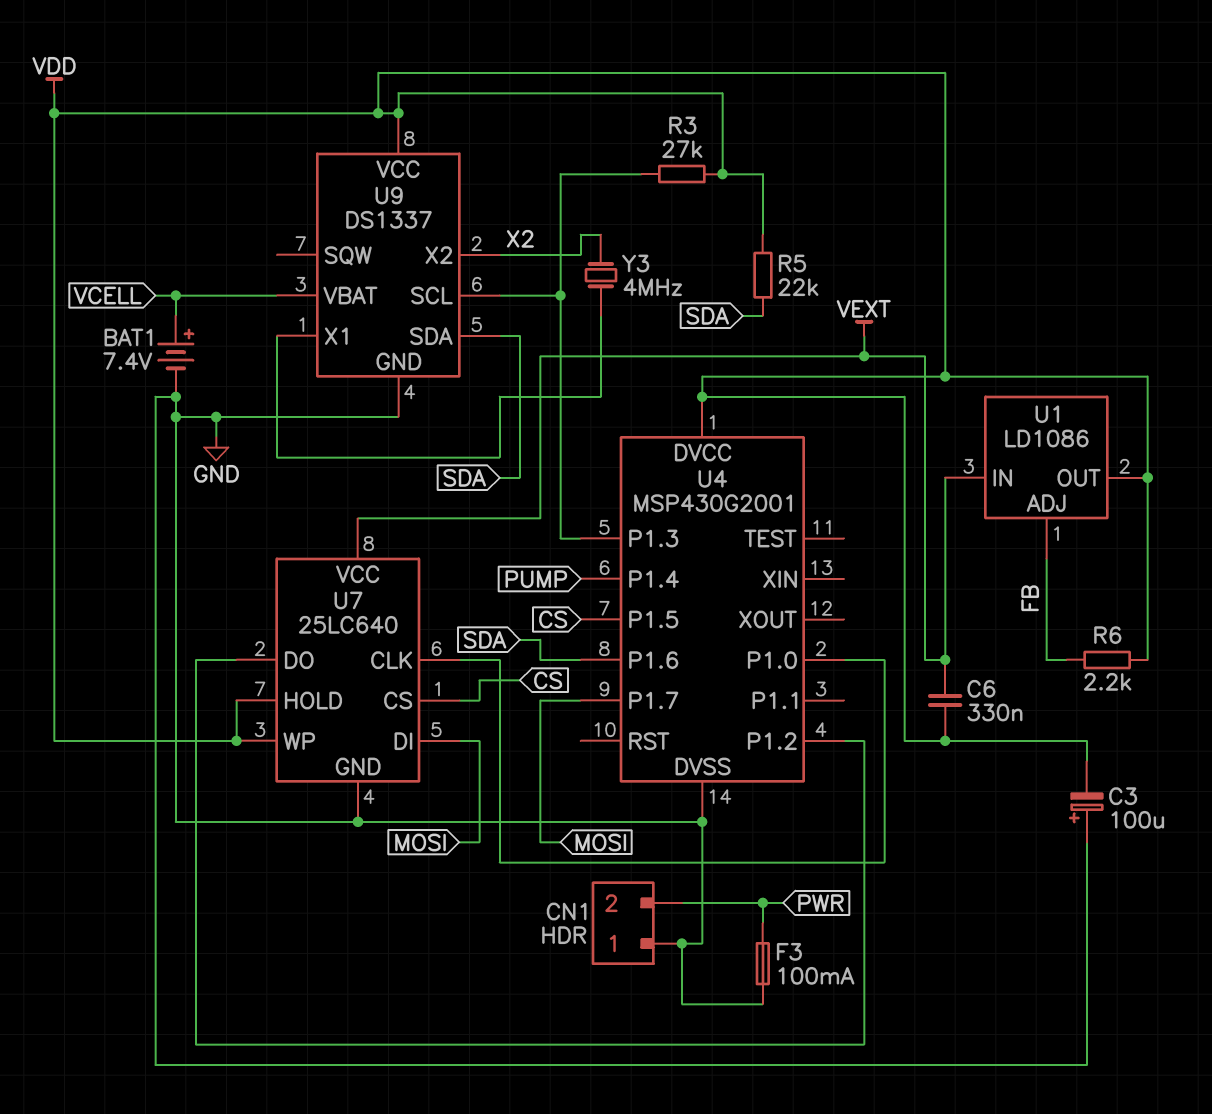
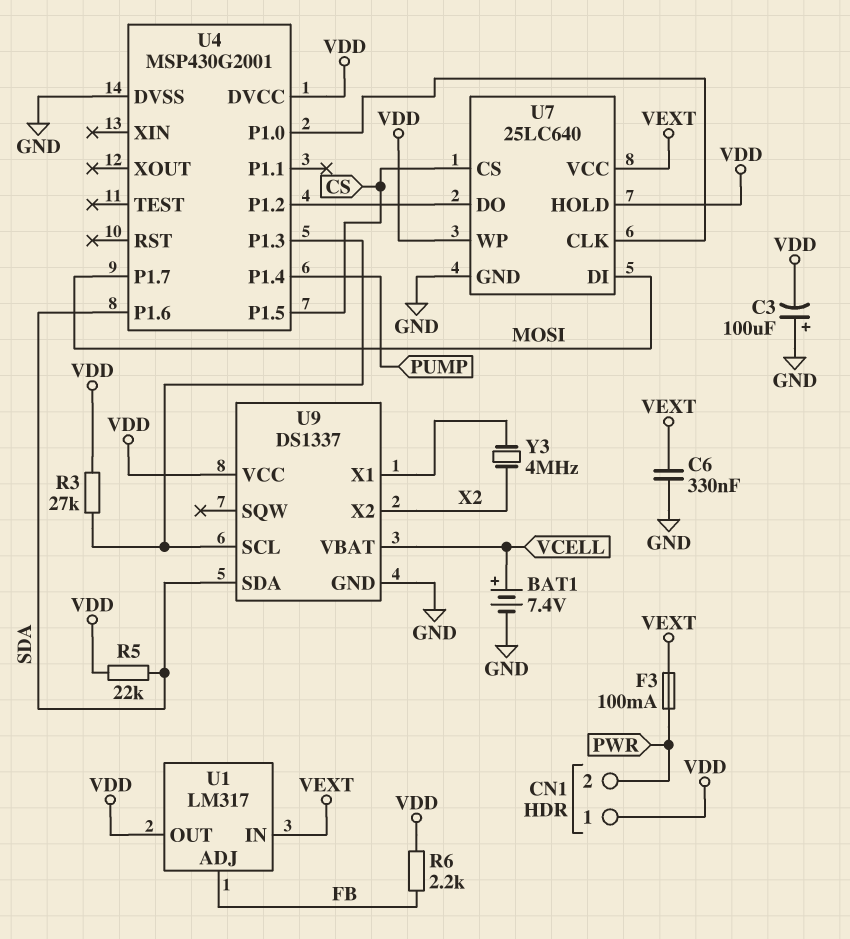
C6: 330nF (VDD, VEXT) -> 330nF (GND, VEXT)
CN1 pin 1: GND -> VDD
F3: 100mA (GND, PWR) -> 100mA (PWR, VEXT)
U1: LD1086 -> LM317

